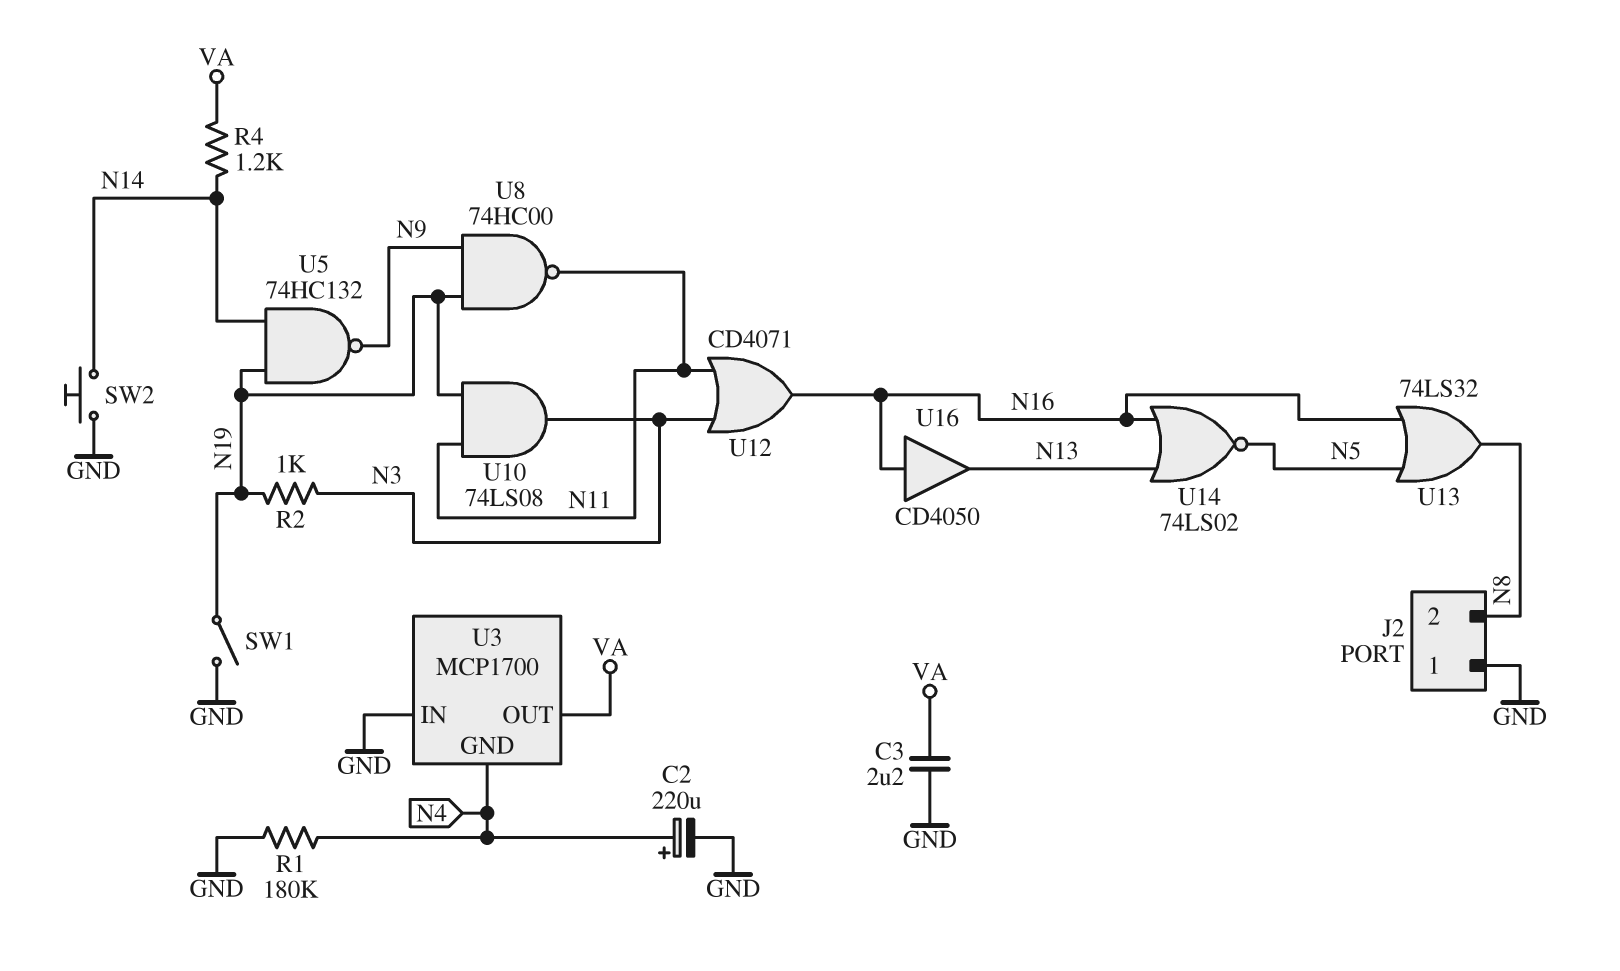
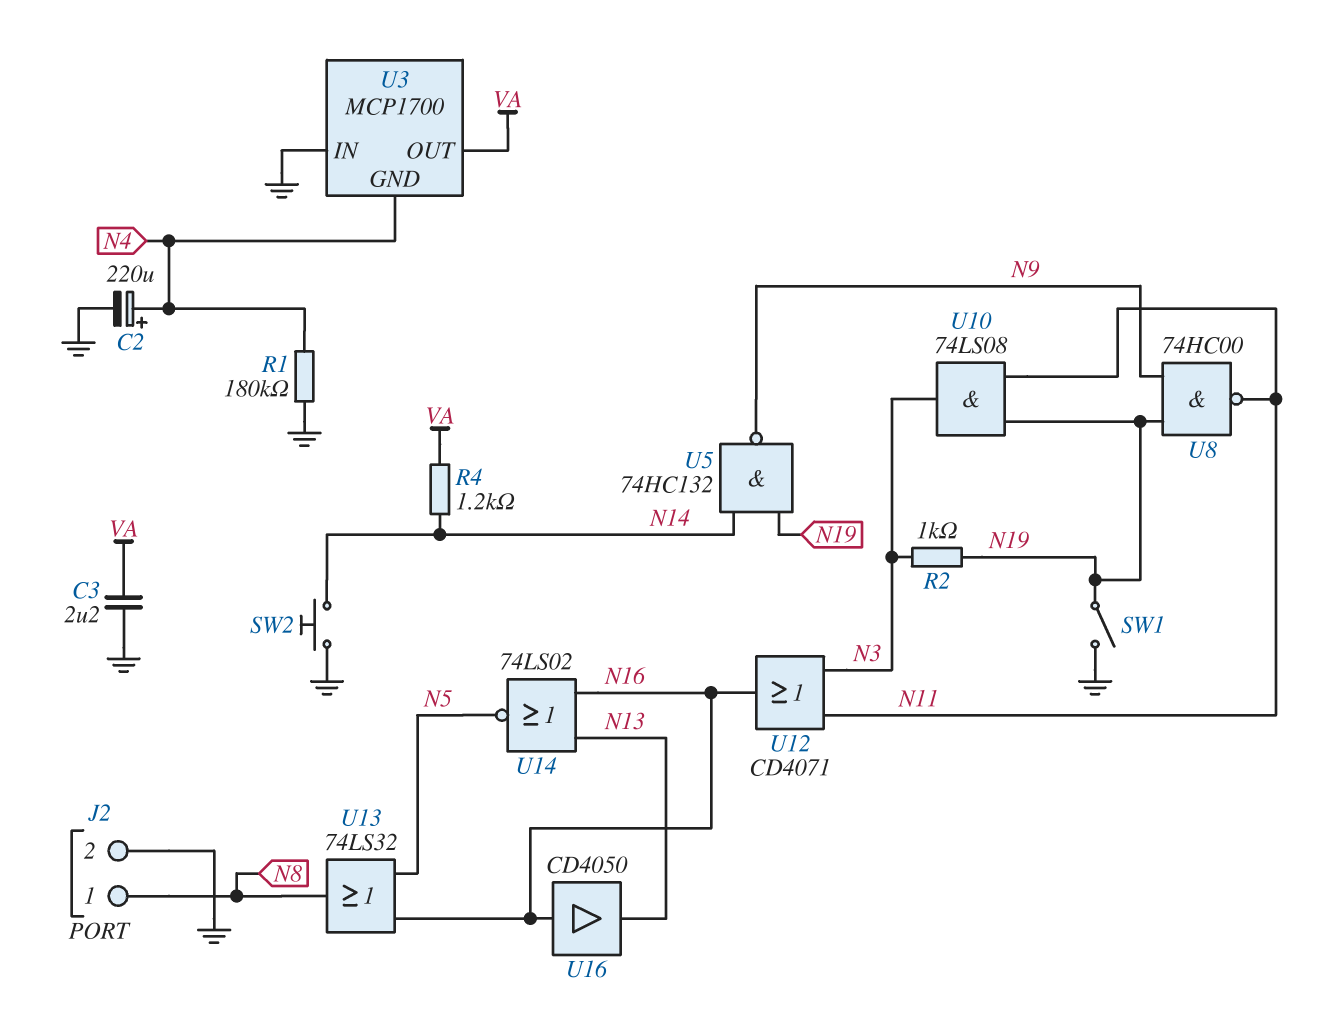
J2 pin 1: GND -> N8
J2 pin 2: N8 -> GND

